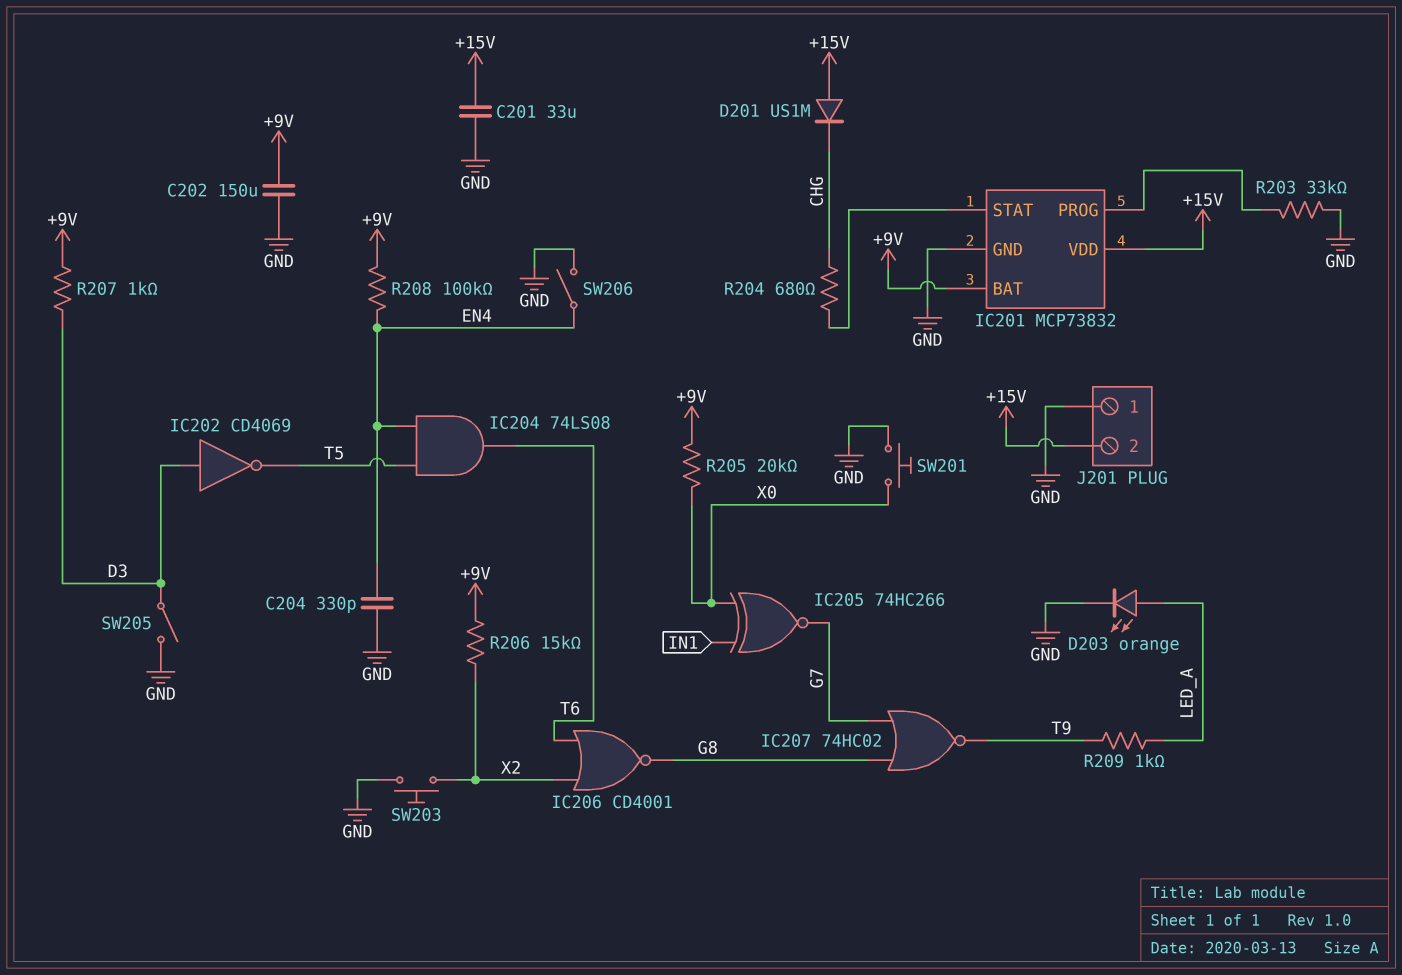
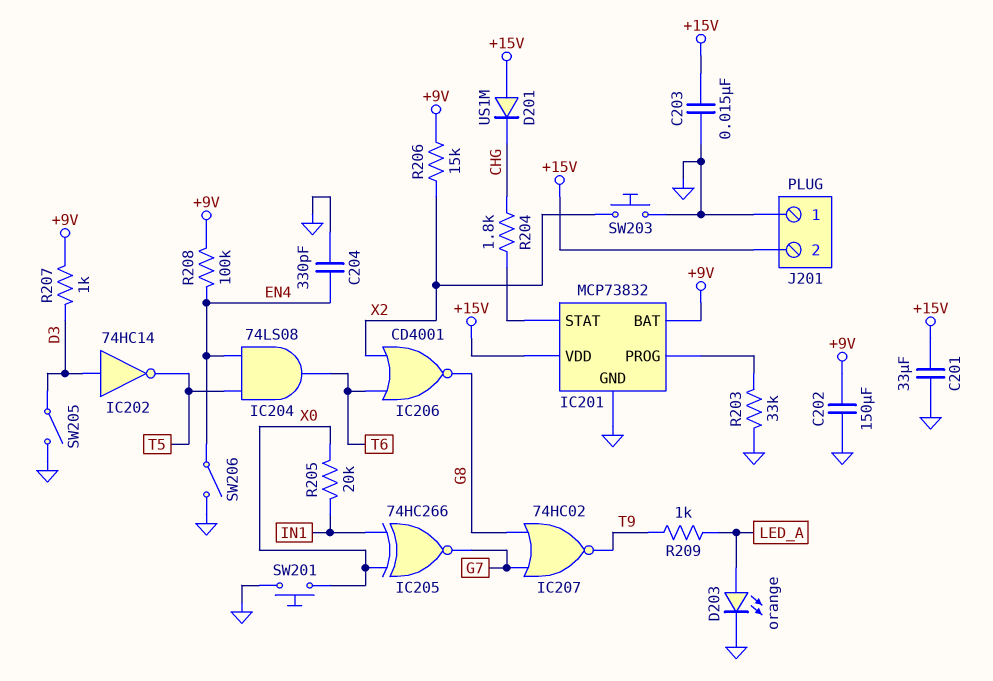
C203: none -> 15nF (+15V, GND)
IC202: NOT CD4069 (in D3, out T5) -> NOT 74HC14 (in D3, out T5)
R204: 680 (CHG, IC201/STAT) -> 1.8k (CHG, IC201/STAT)
R205: 20k (+9V, X0) -> 20k (IN1, X0)

